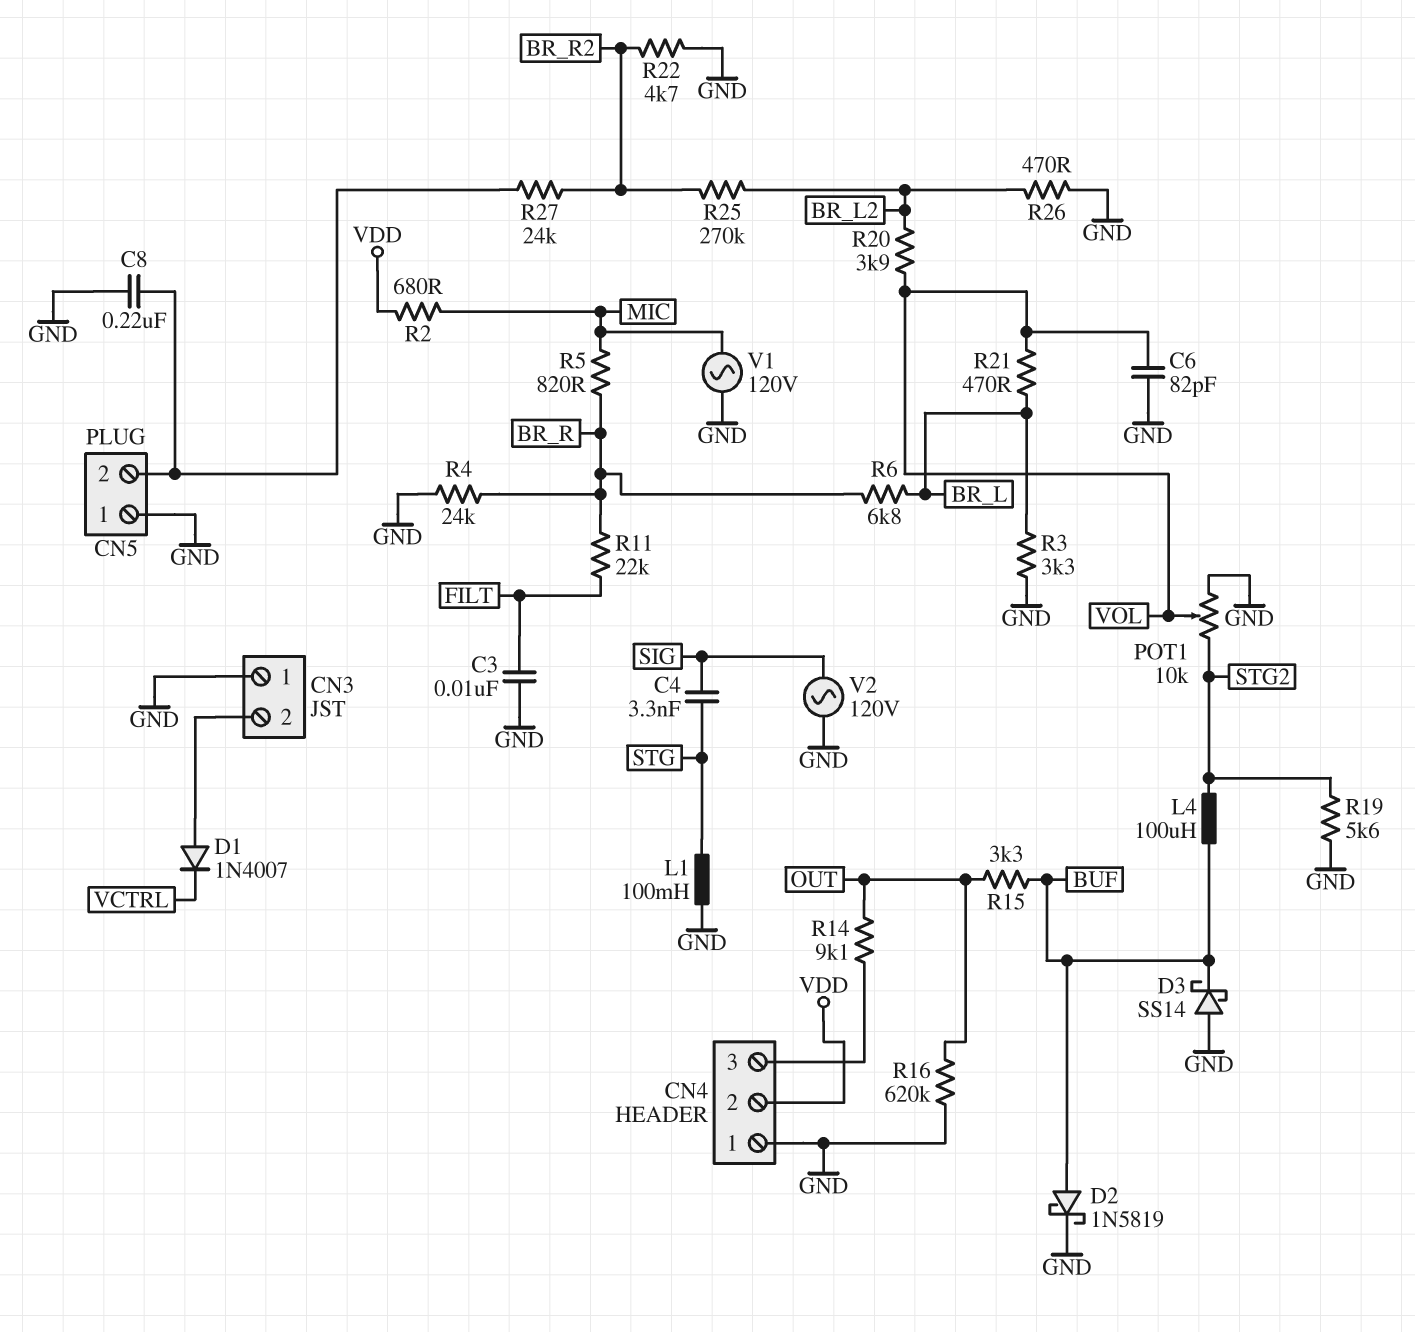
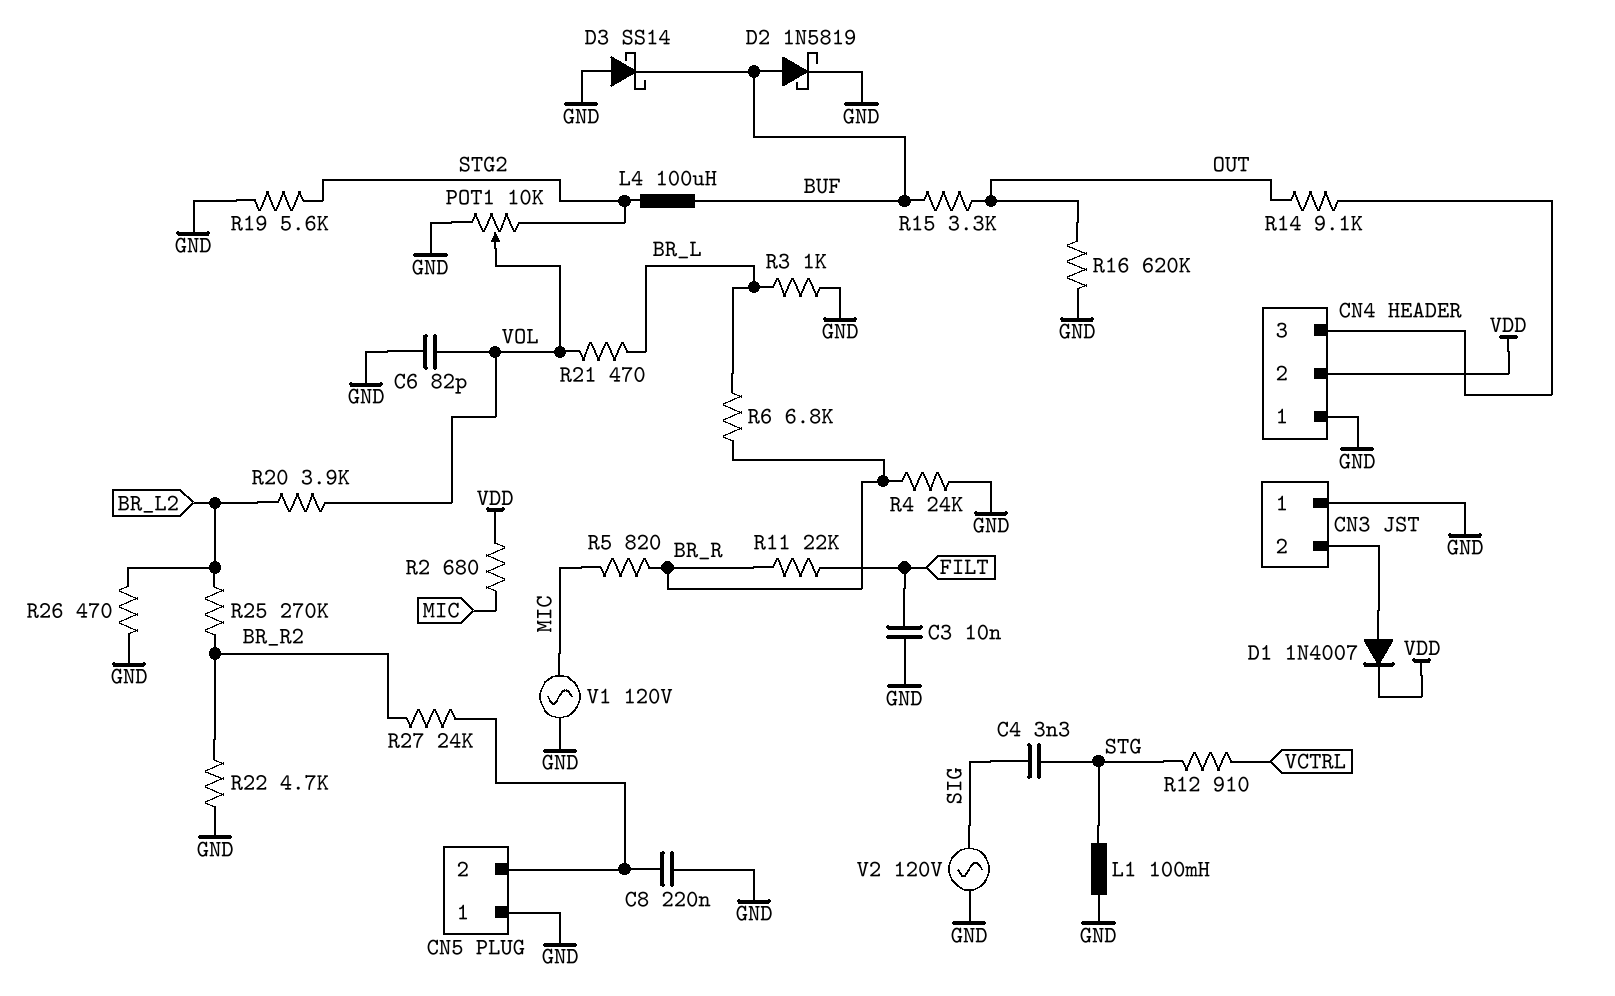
D1: diode 1N4007 (A CN3/2, K VCTRL) -> diode 1N4007 (A CN3/2, K VDD)
R3: 3.3k (BR_L, GND) -> 1k (BR_L, GND)
R12: none -> 910 (STG, VCTRL)

